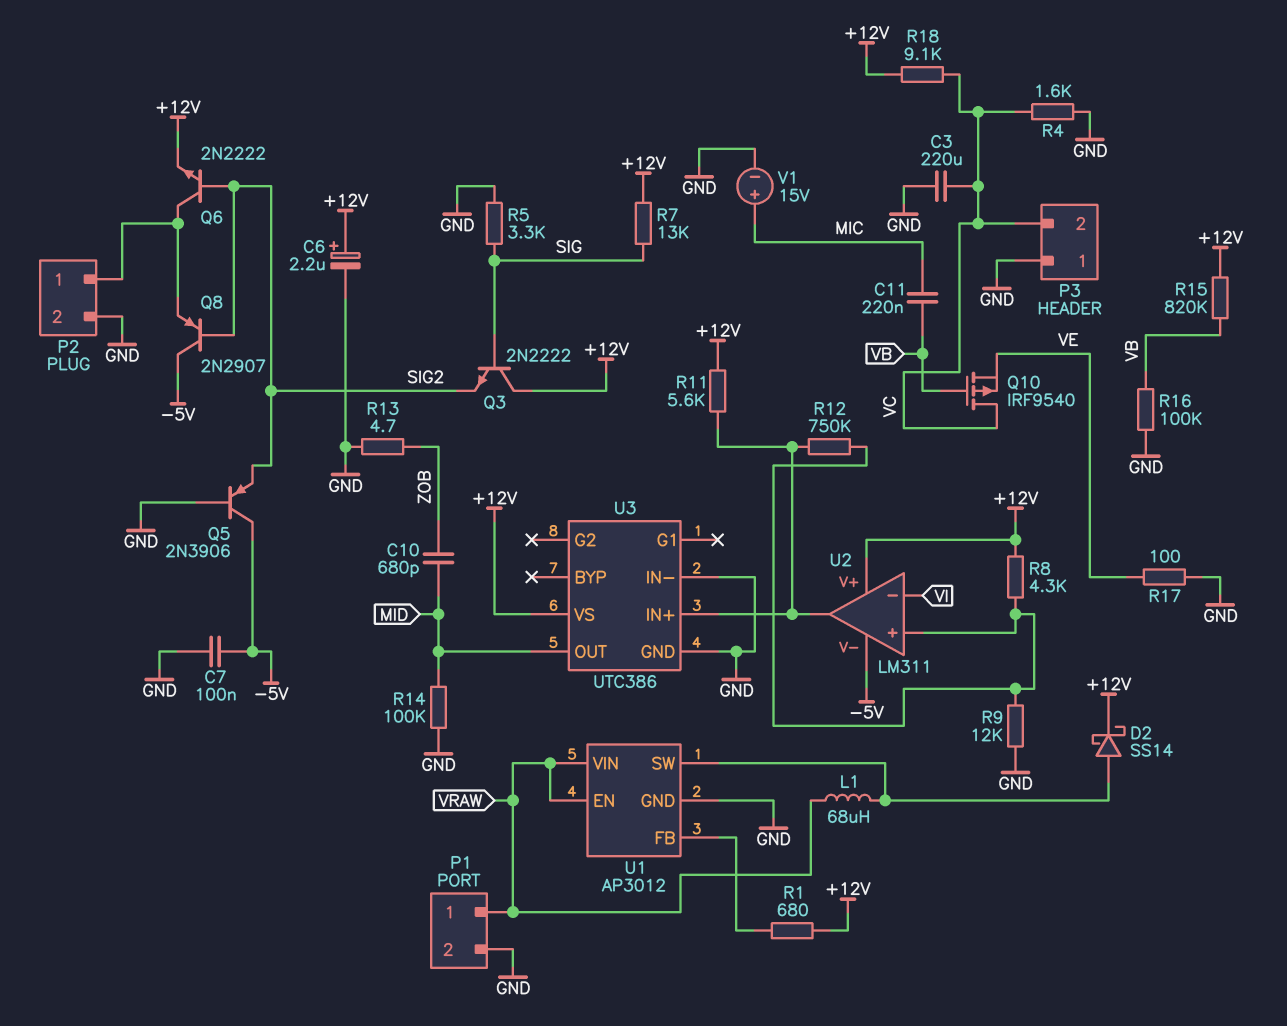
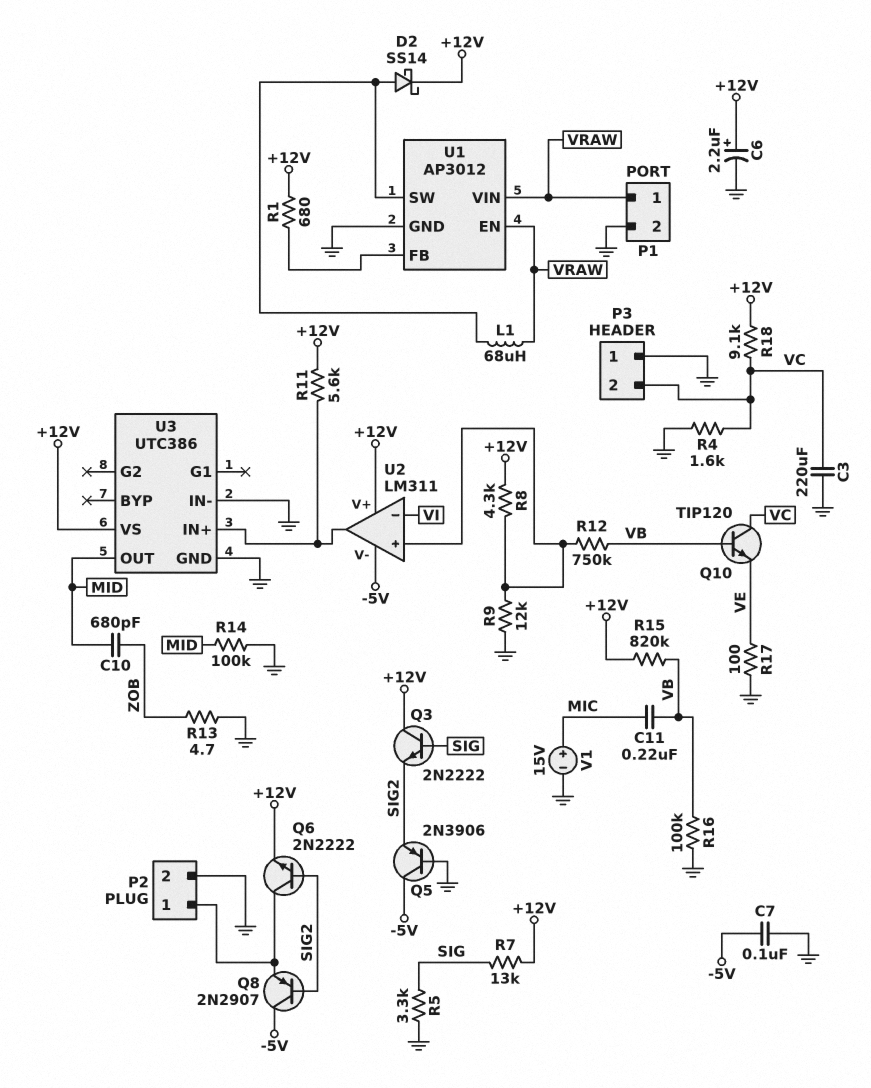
Q10: PMOS IRF9540 (G VB, D VC, S VE) -> NPN TIP120 (B VB, C VC, E VE)
R12: 750k (U2/in+, U2/out) -> 750k (U2/in+, VB)

